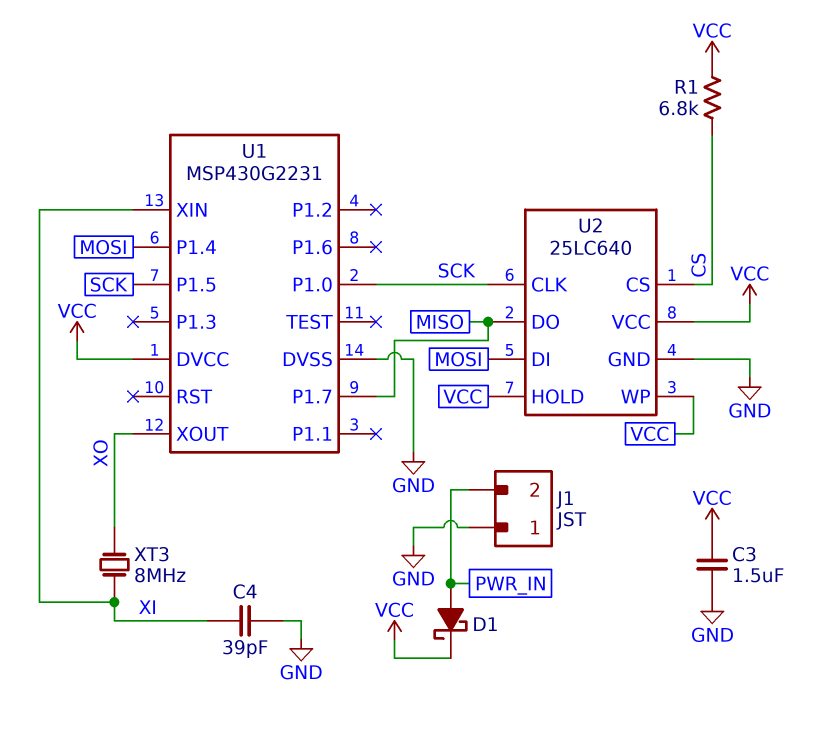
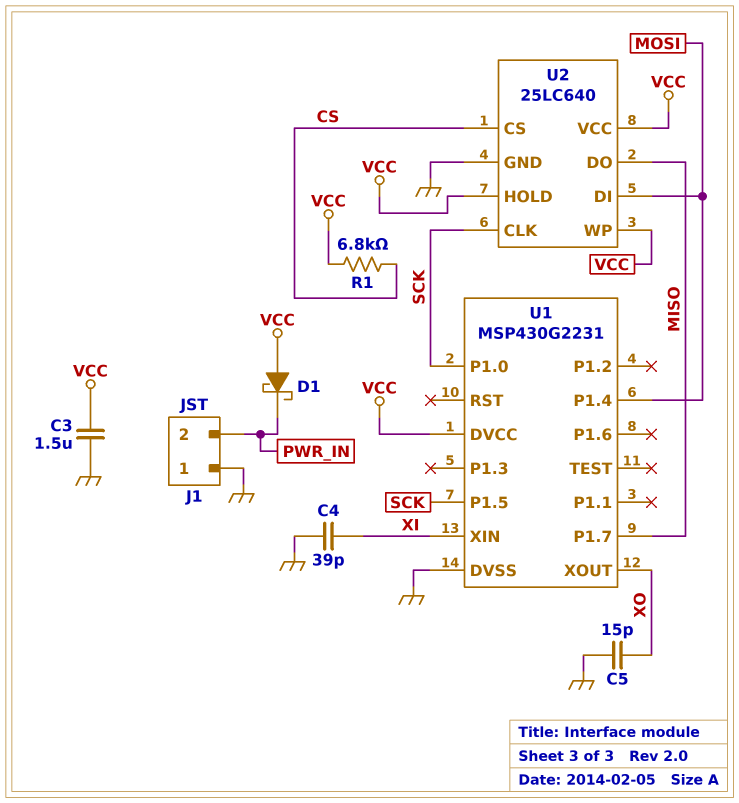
C5: none -> 15pF (GND, XO)
D1: schottky (A PWR_IN, K VCC) -> schottky (A VCC, K PWR_IN)
XT3: 8MHz (XI, XO) -> none

